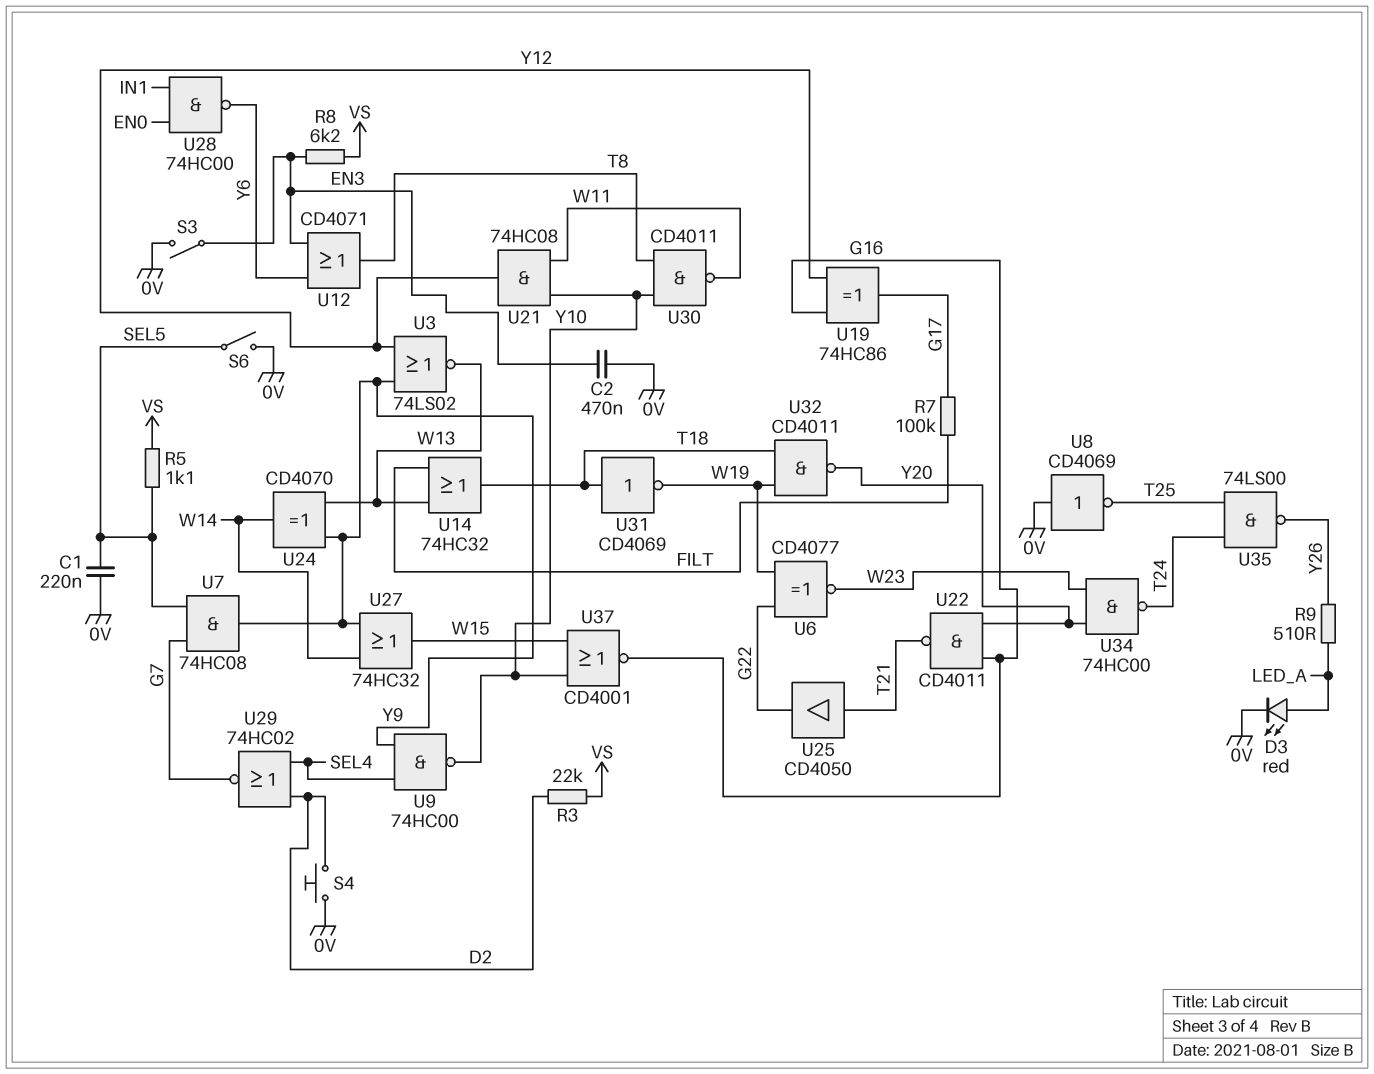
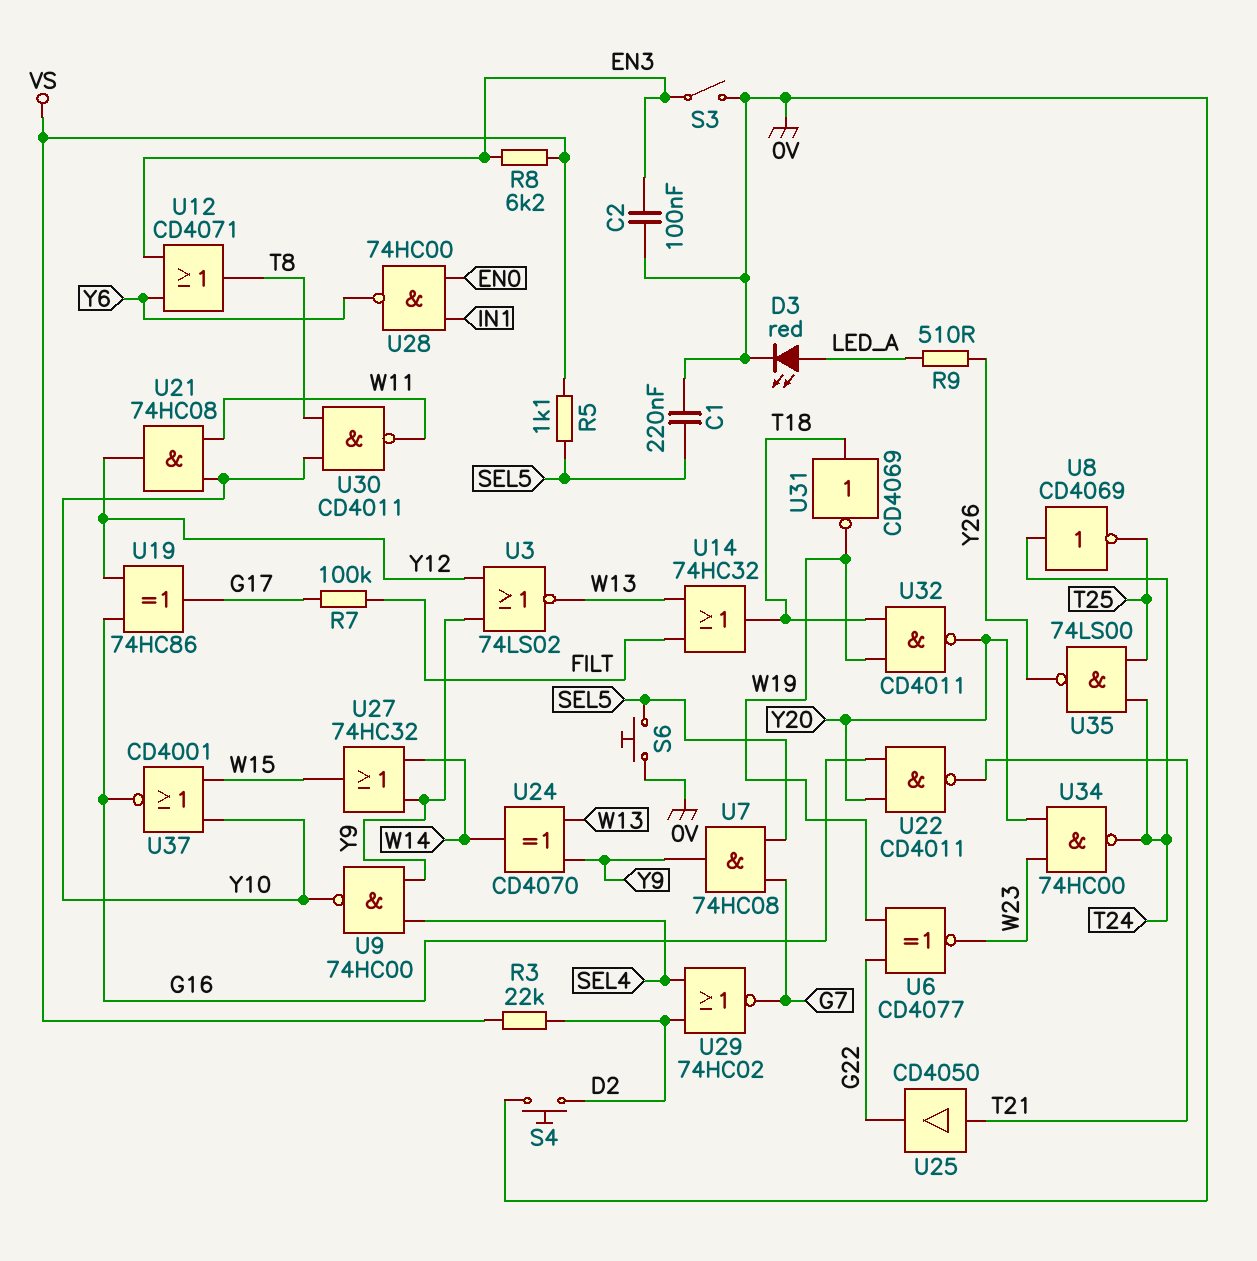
C2: 470nF (0V, EN3) -> 100nF (0V, EN3)
S6: switch (0V, SEL5) -> button (0V, SEL5)
U8: NOT CD4069 (in 0V, out T25) -> NOT CD4069 (in T24, out T25)

